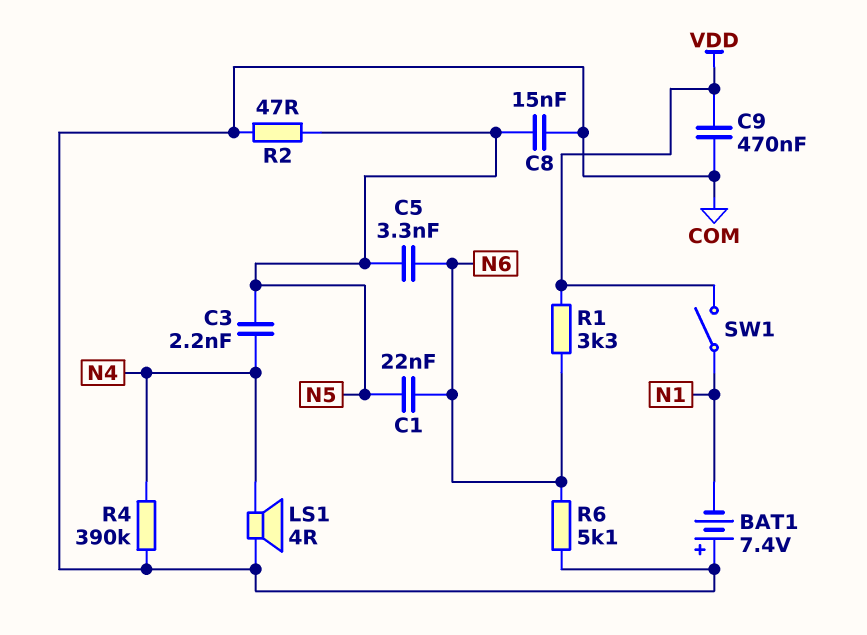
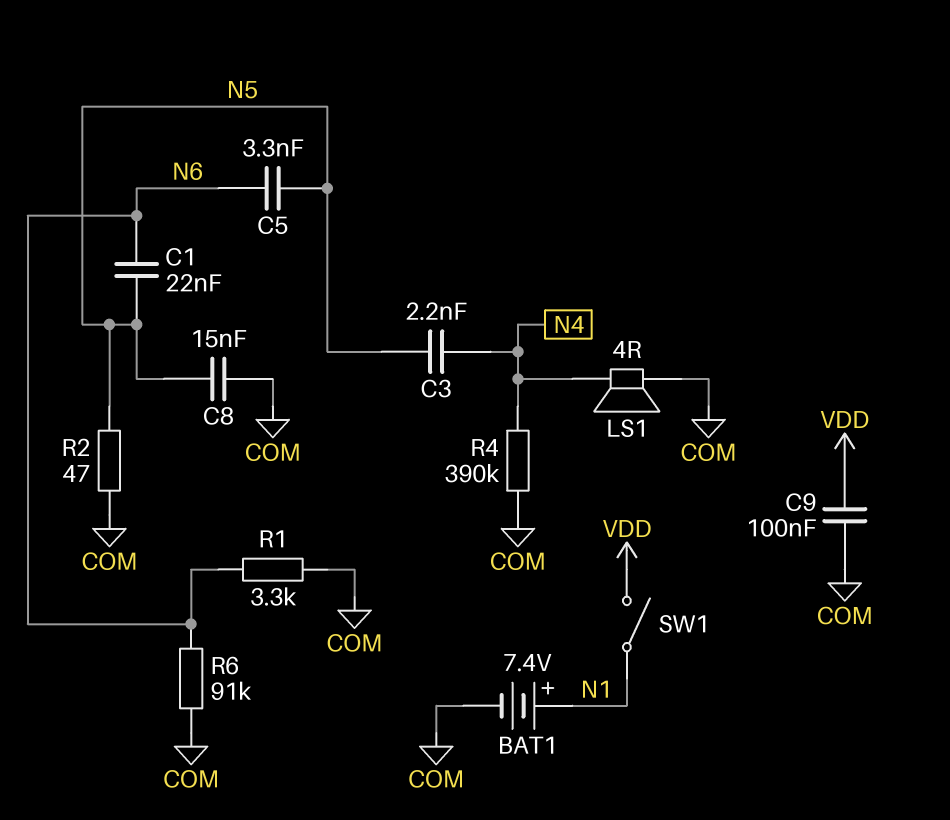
BAT1: 7.4V (plus COM, minus N1) -> 7.4V (plus N1, minus COM)
C9: 470nF (COM, VDD) -> 100nF (COM, VDD)
R1: 3.3k (N6, VDD) -> 3.3k (COM, N6)
R6: 5.1k (COM, N6) -> 91k (COM, N6)

